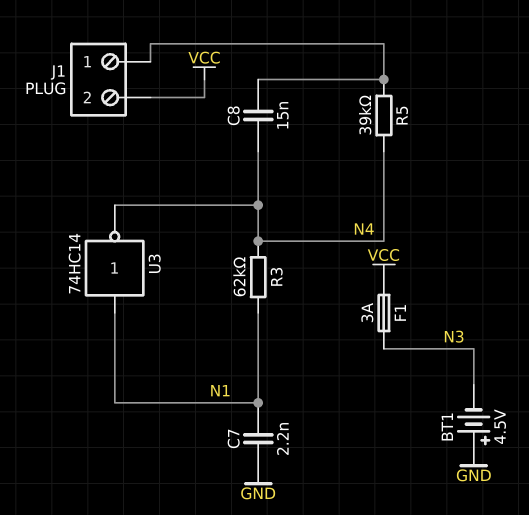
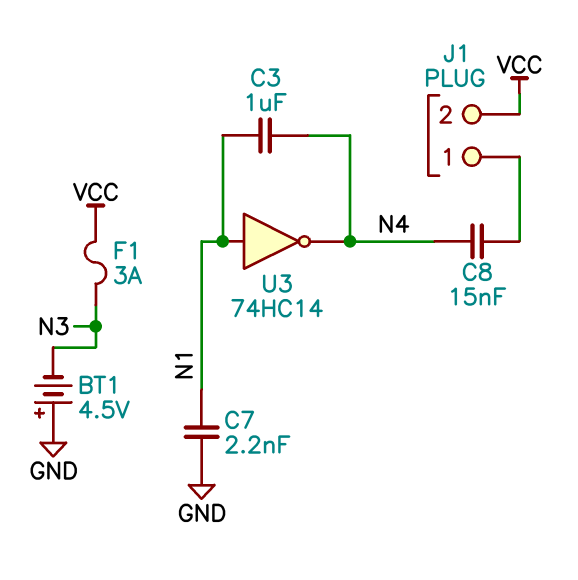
C3: none -> 1uF (N1, N4)
R3: 62k (N1, N4) -> none
R5: 39k (J1/1, N4) -> none

